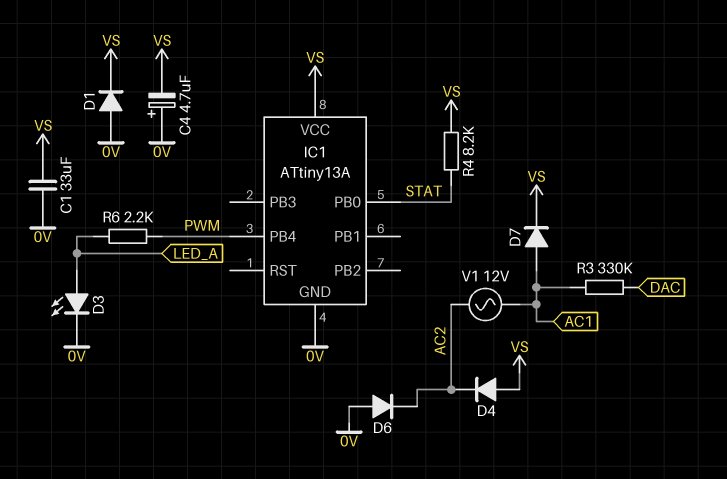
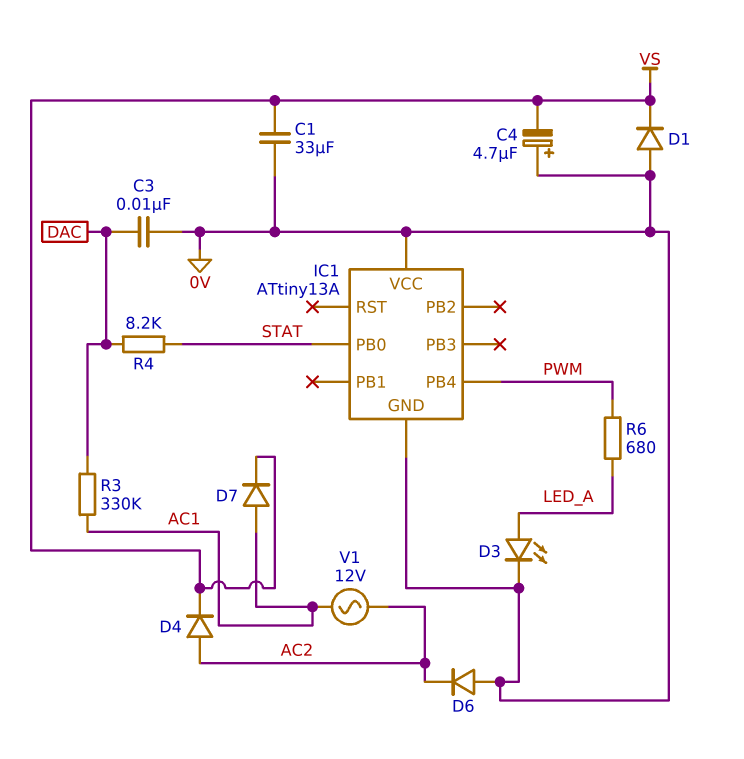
C3: none -> 10nF (0V, DAC)
D4: diode (A VS, K AC2) -> diode (A AC2, K VS)
IC1 pin VCC: VS -> 0V
R4: 8.2k (STAT, VS) -> 8.2k (DAC, STAT)
R6: 2.2k (LED_A, PWM) -> 680 (LED_A, PWM)

